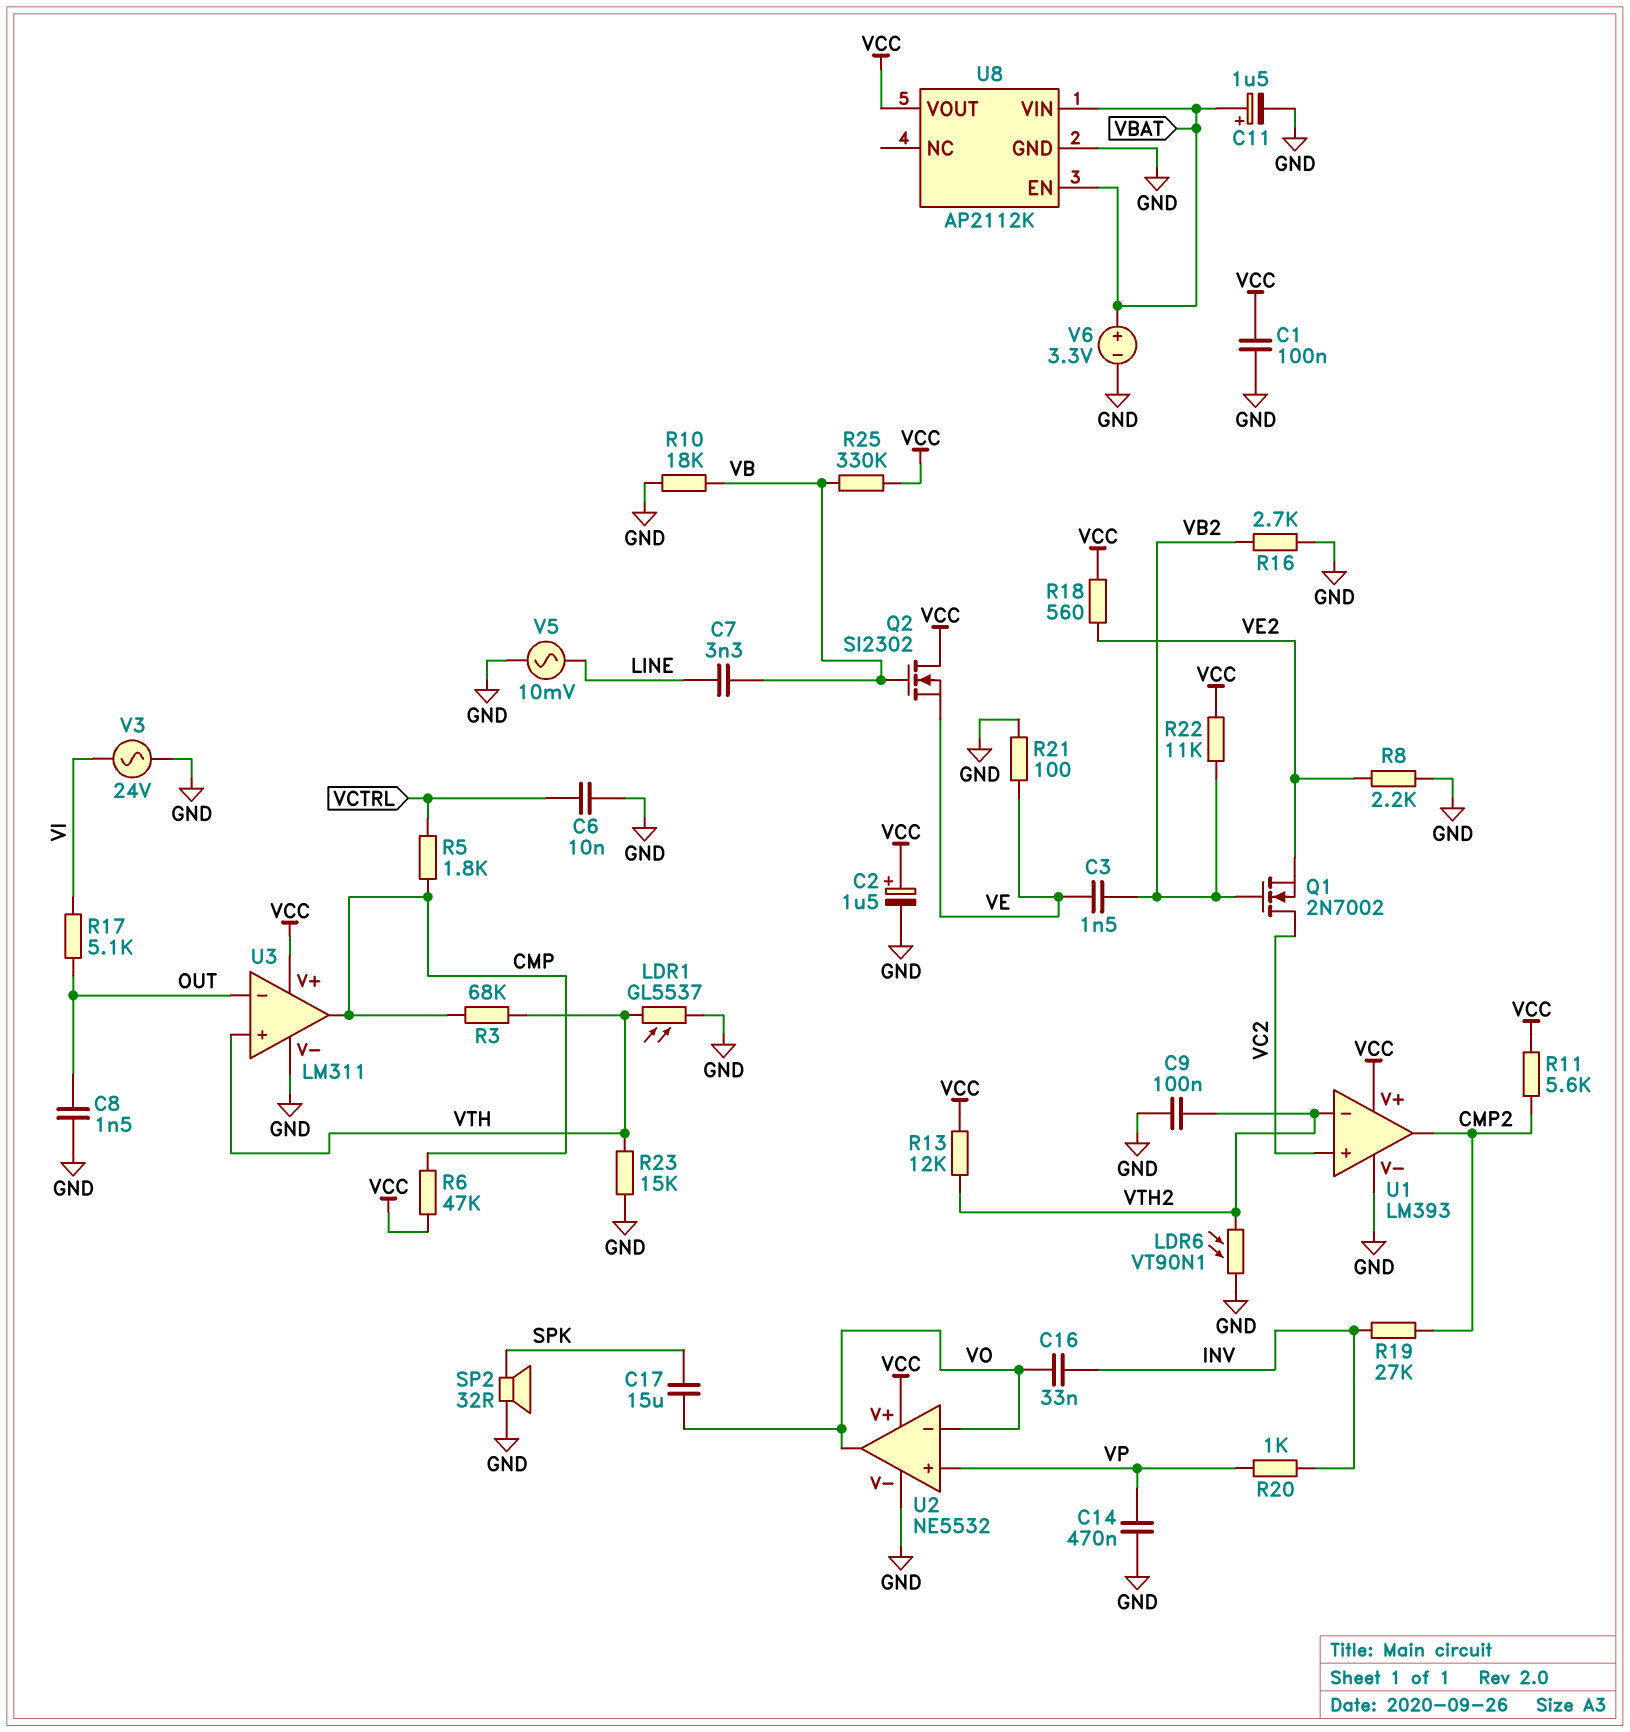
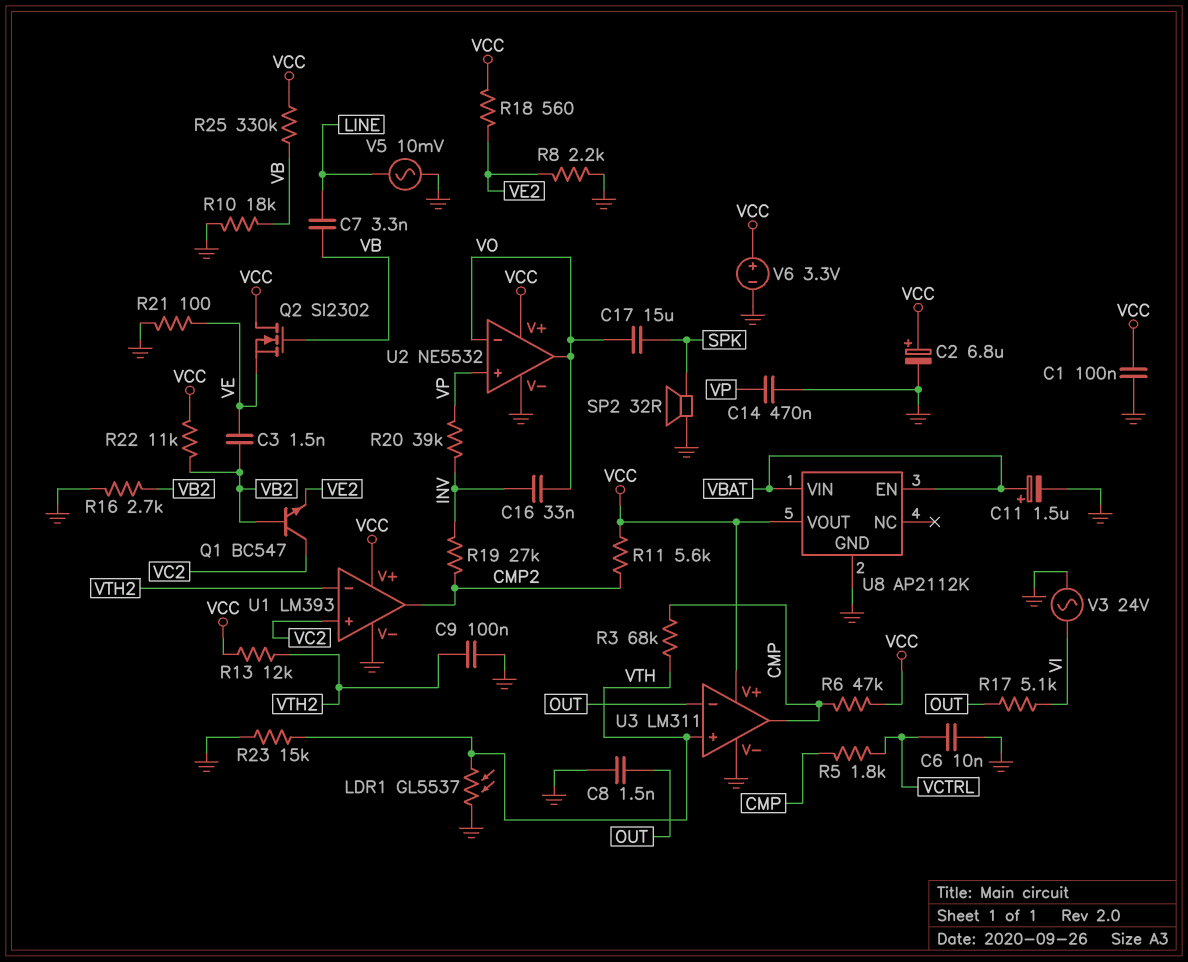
C2: 1.5uF (plus VCC, minus GND) -> 6.8uF (plus VCC, minus GND)
LDR6: VT90N1 (GND, VTH2) -> none
Q1: NMOS 2N7002 (G VB2, D VC2, S VE2) -> NPN BC547 (B VB2, C VC2, E VE2)
R20: 1k (INV, VP) -> 39k (INV, VP)
V6: 3.3V (plus VBAT, minus GND) -> 3.3V (plus VCC, minus GND)

